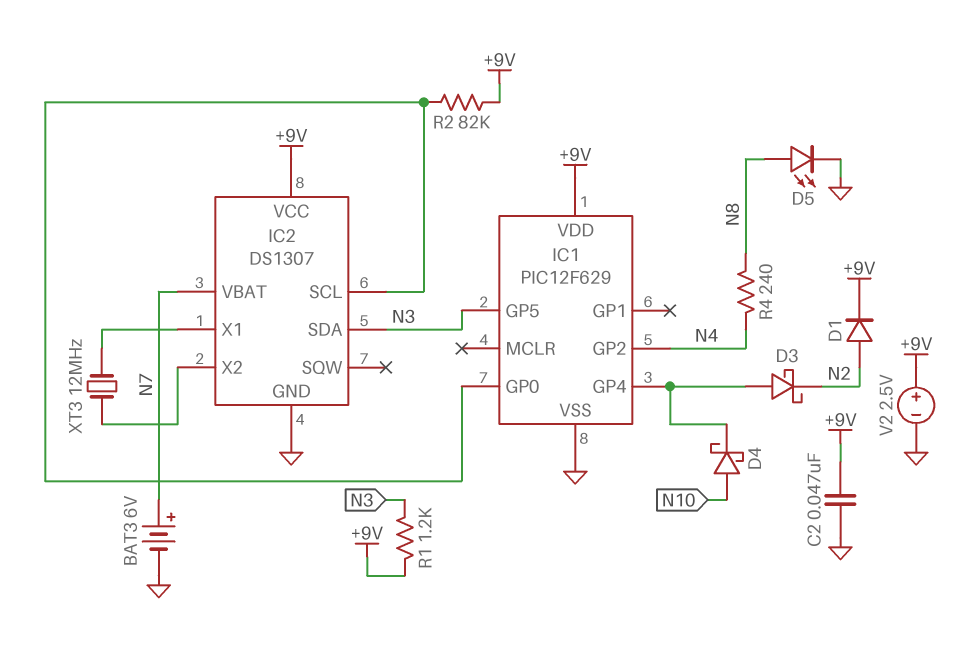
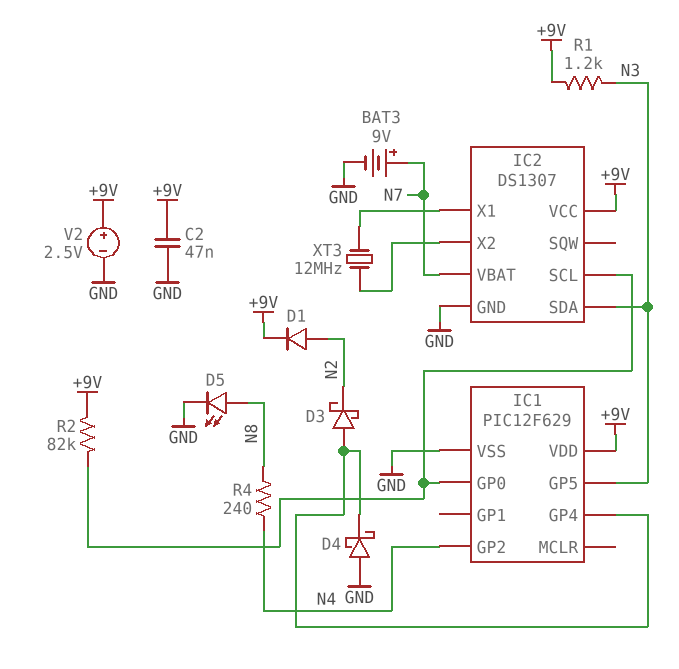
BAT3: 6V (plus N7, minus GND) -> 9V (plus N7, minus GND)
D4: schottky (A N10, K IC1/GP4) -> schottky (A GND, K IC1/GP4)

